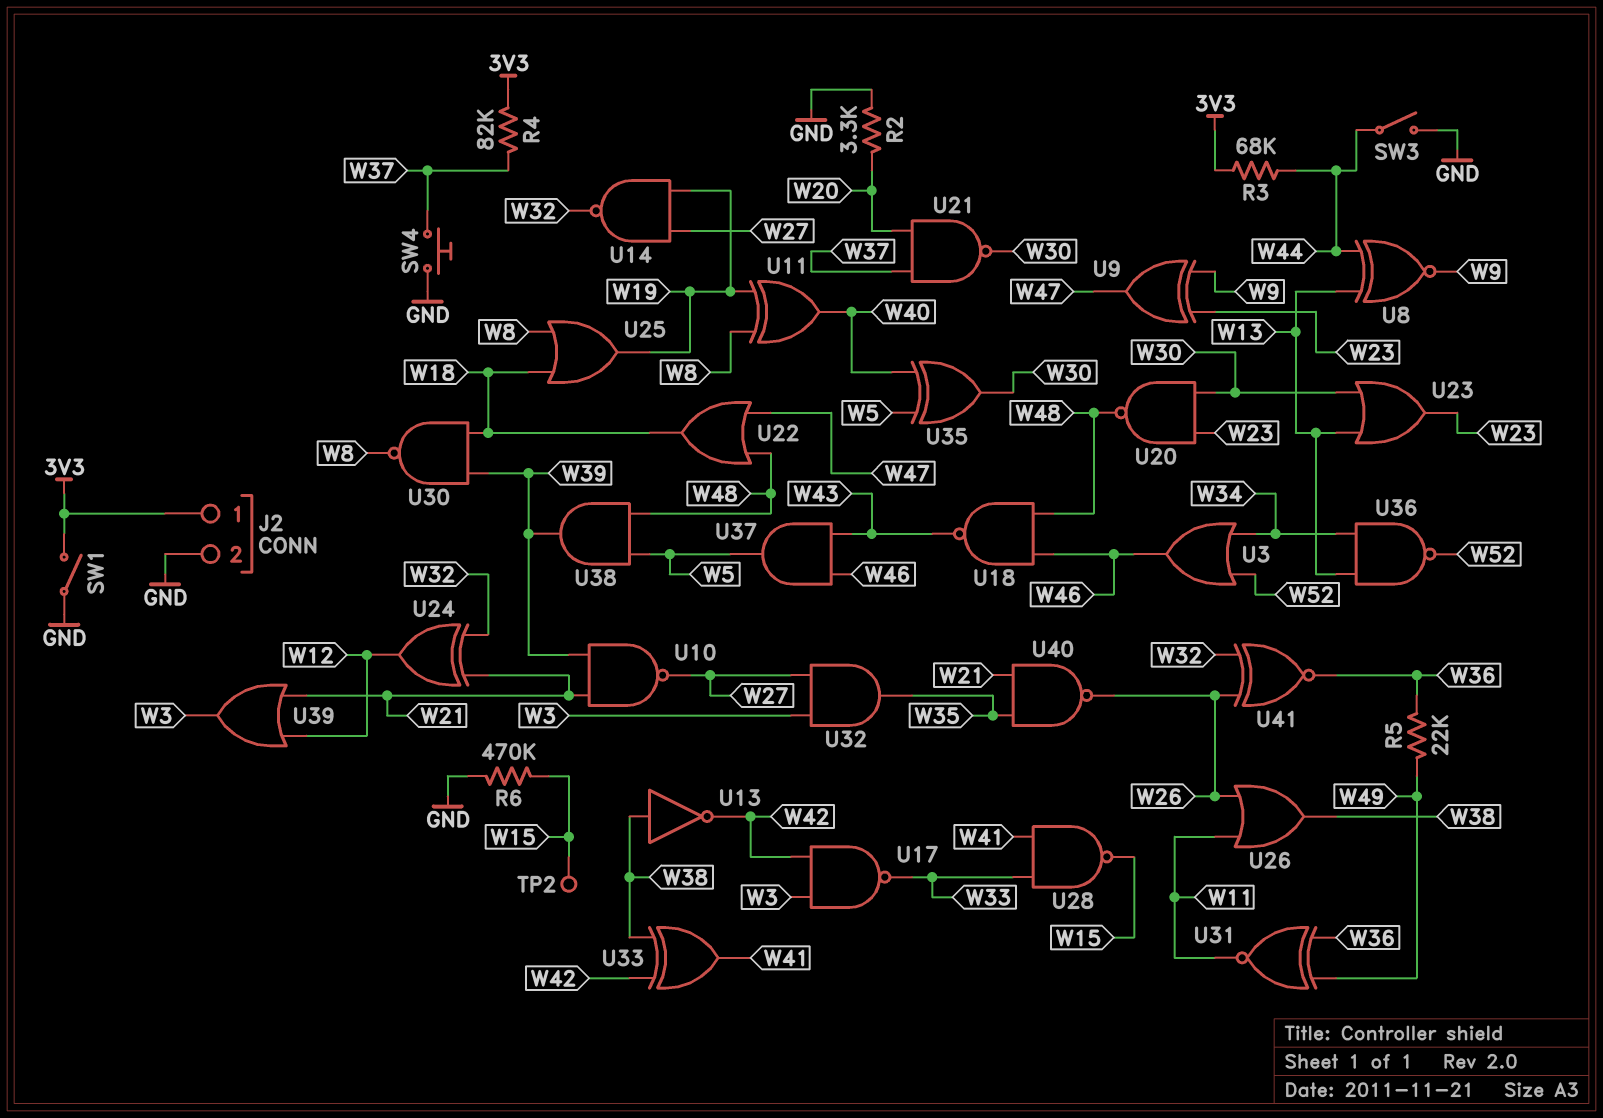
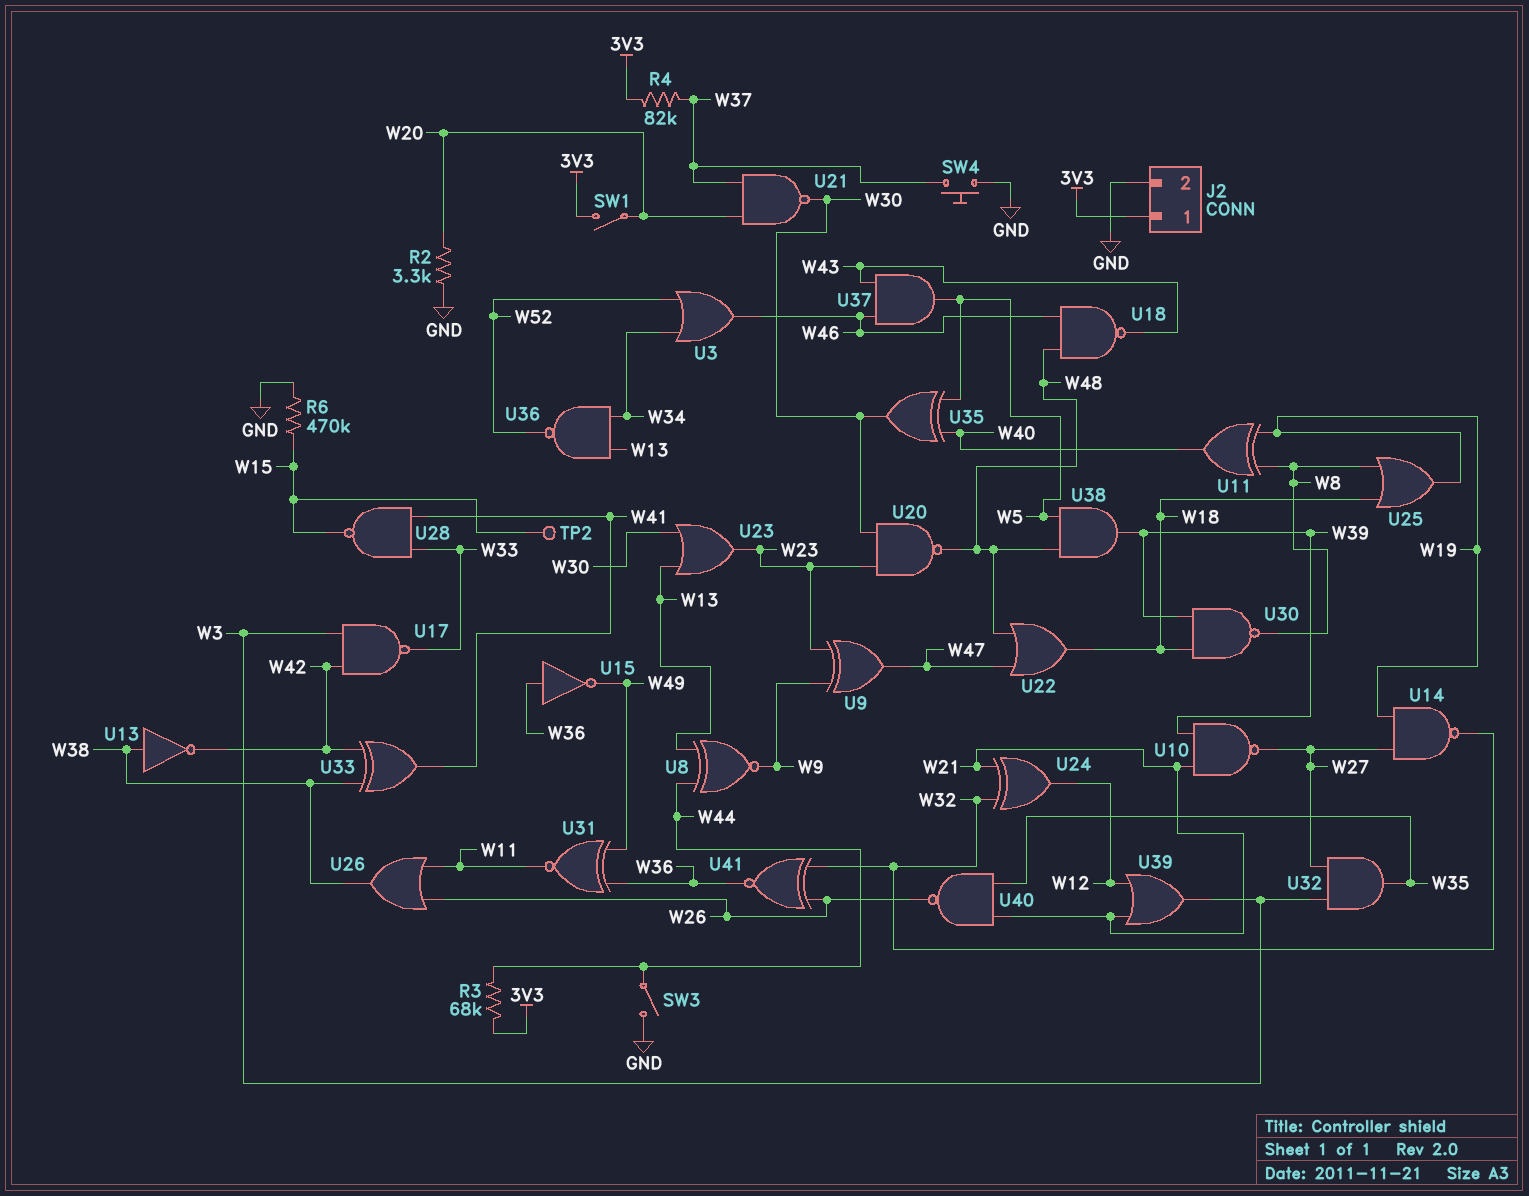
R5: 22k (W36, W49) -> none
SW1: switch (3V3, GND) -> switch (3V3, W20)
U15: none -> NOT (in W36, out W49)

